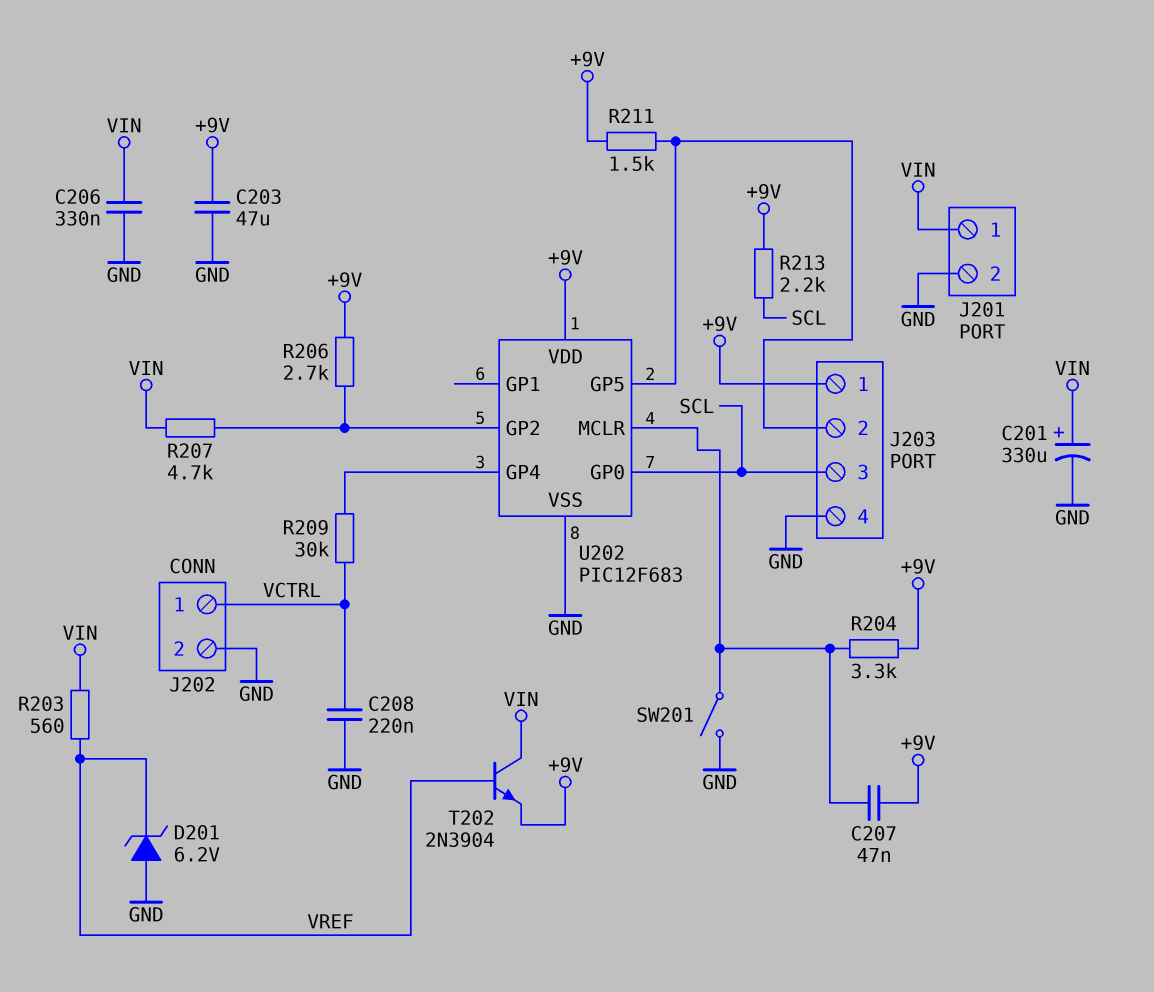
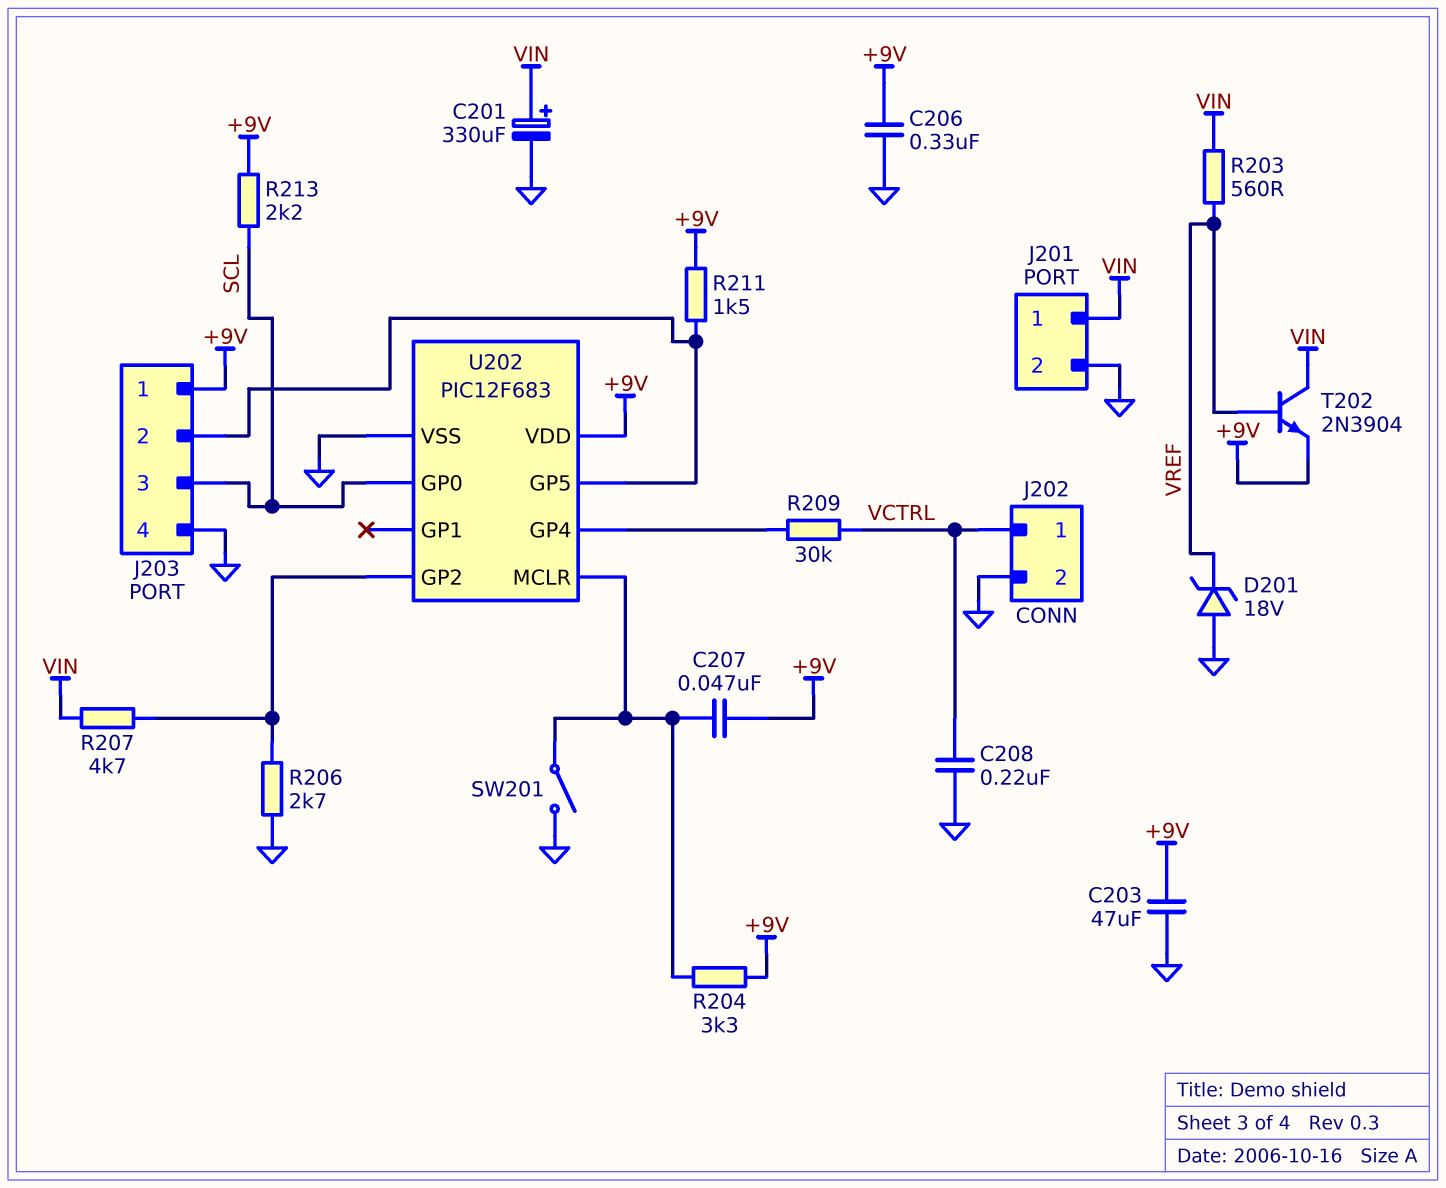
C206: 330nF (GND, VIN) -> 330nF (+9V, GND)
D201: zener 6.2V (A GND, K VREF) -> zener 18V (A GND, K VREF)
R206: 2.7k (+9V, U202/GP2) -> 2.7k (GND, U202/GP2)

